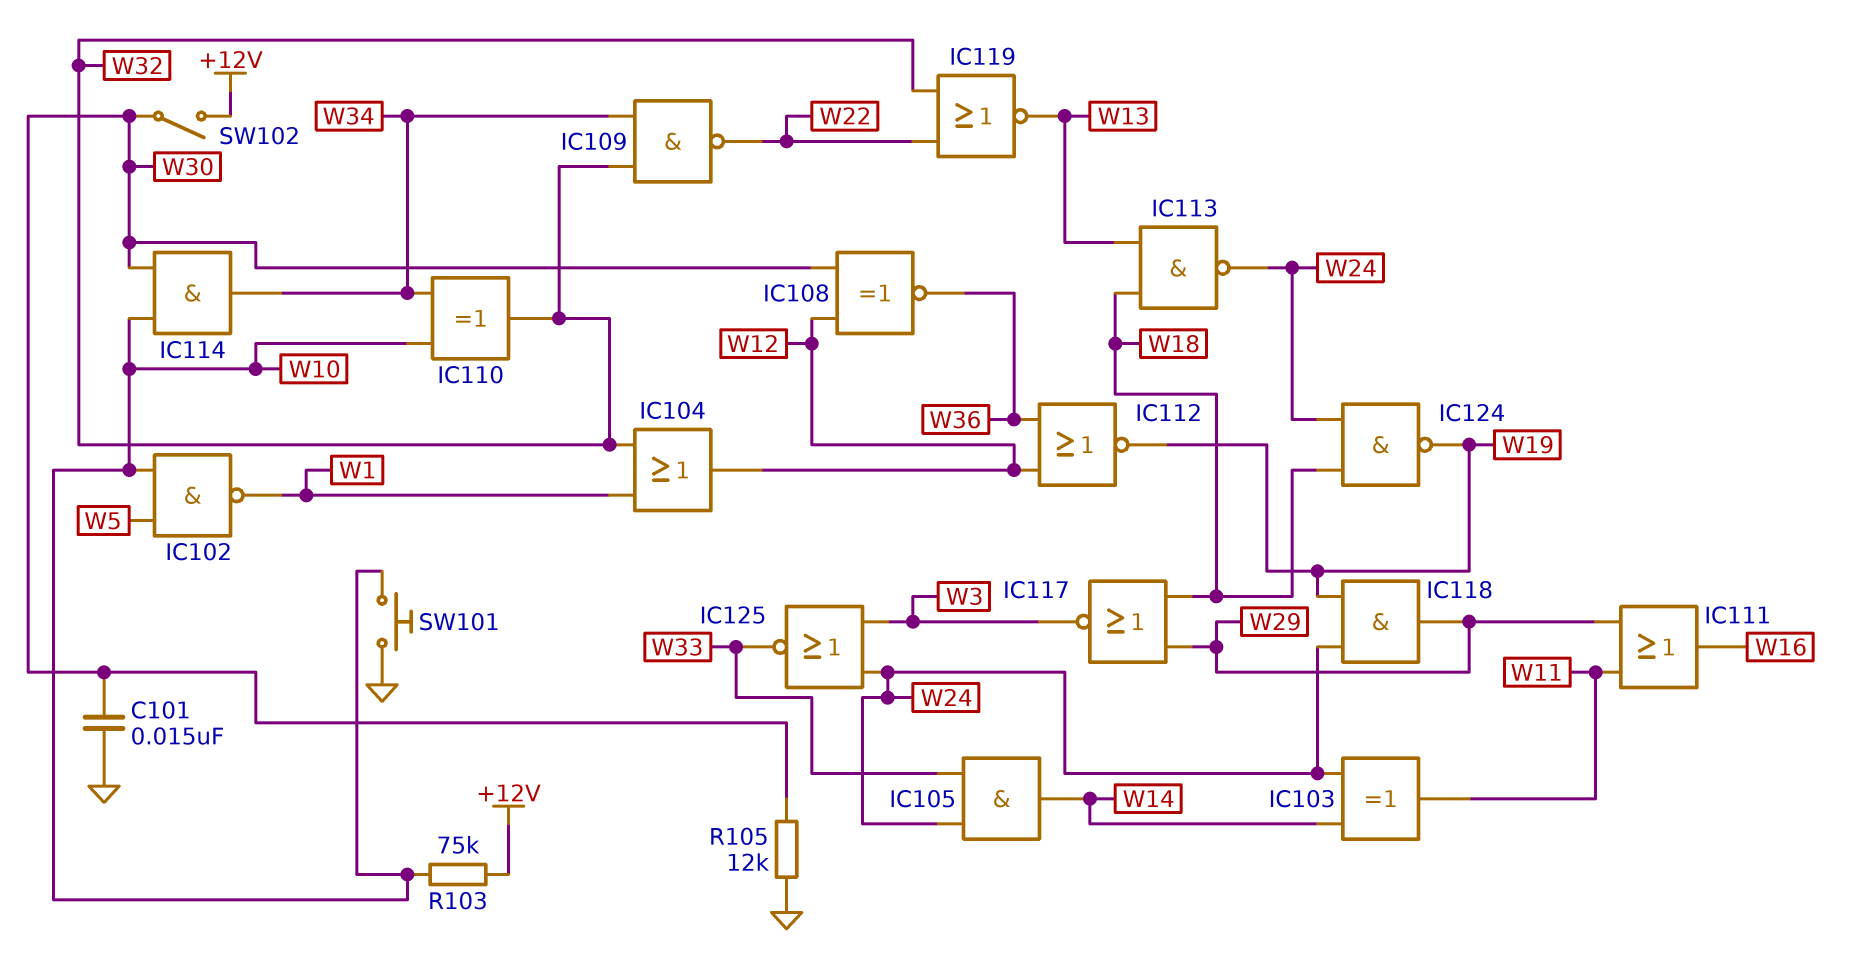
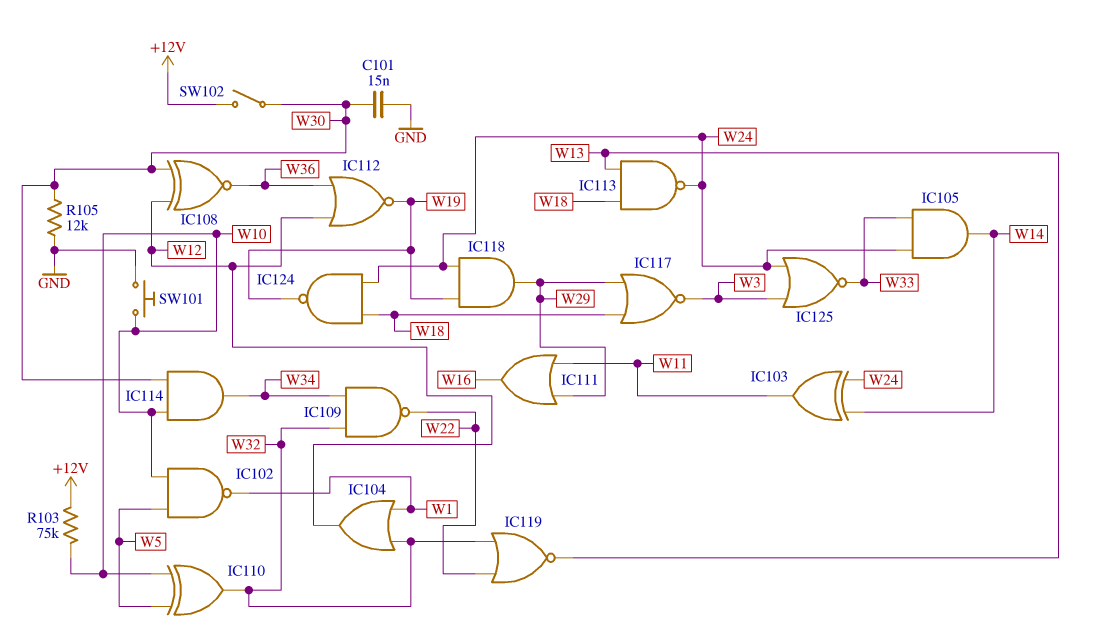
IC110: XOR (in W10, in W34, out W32) -> XOR (in W5, in W10, out W32)

